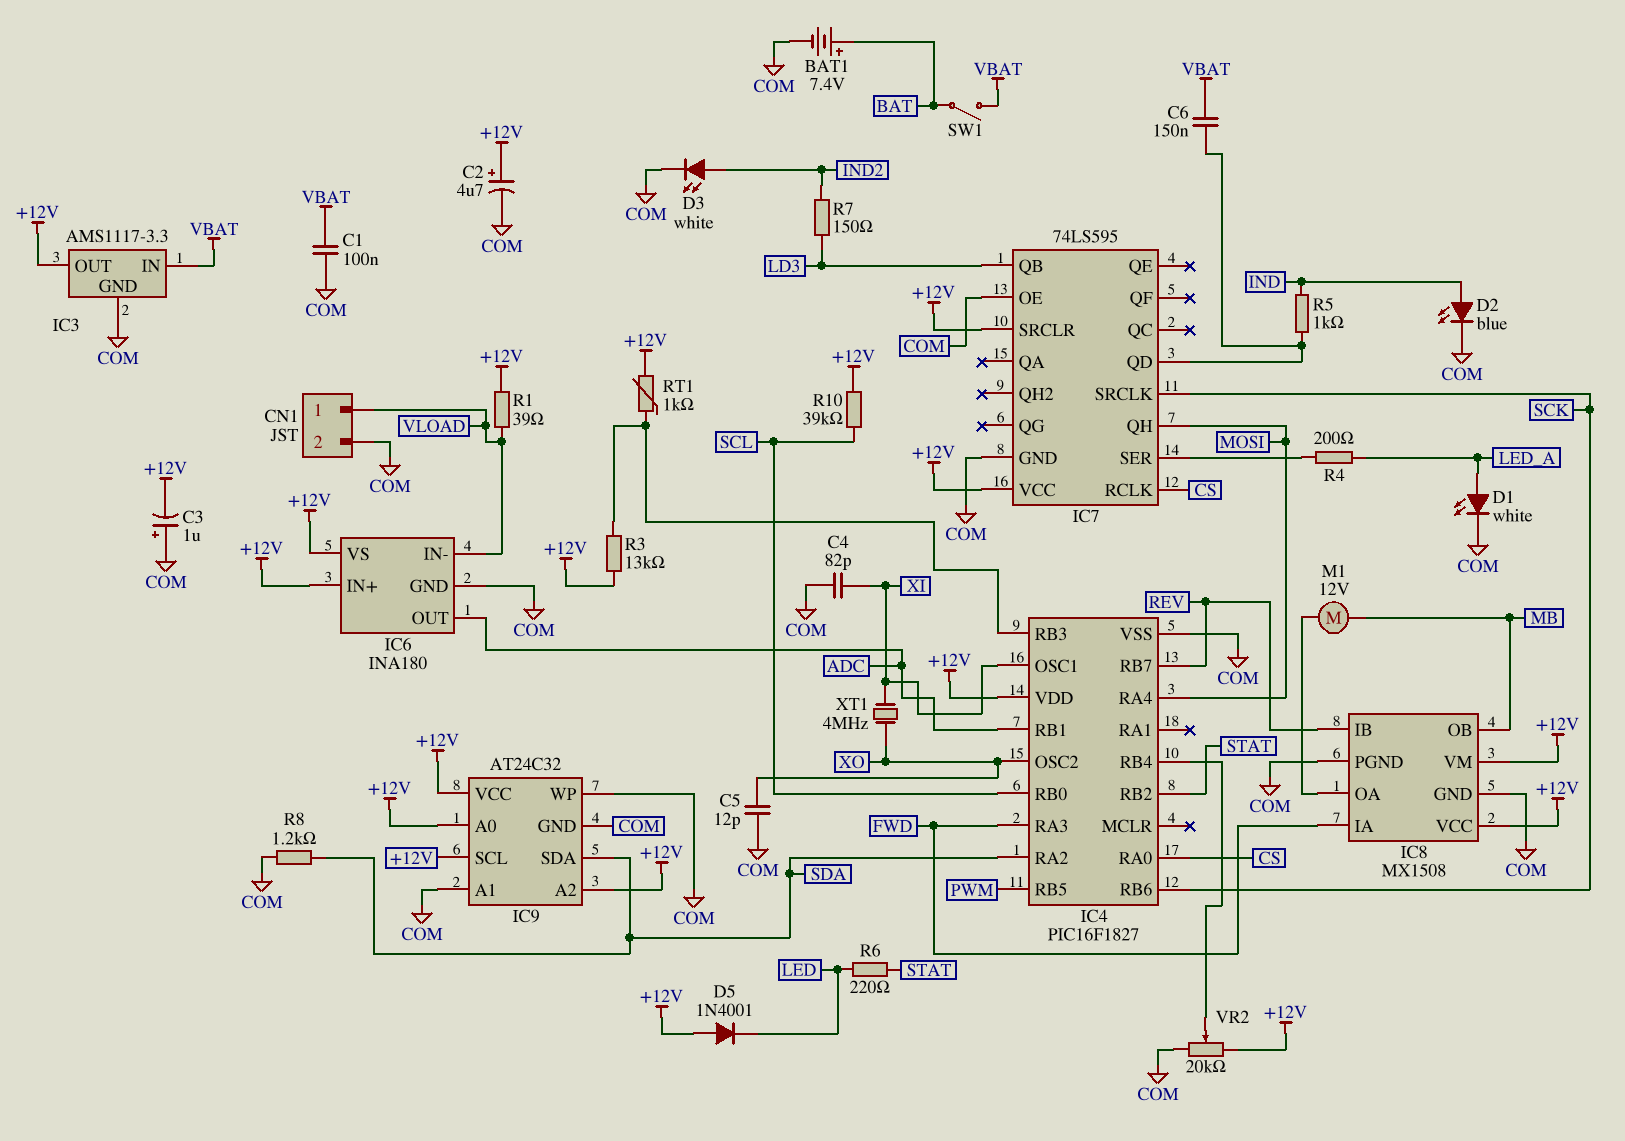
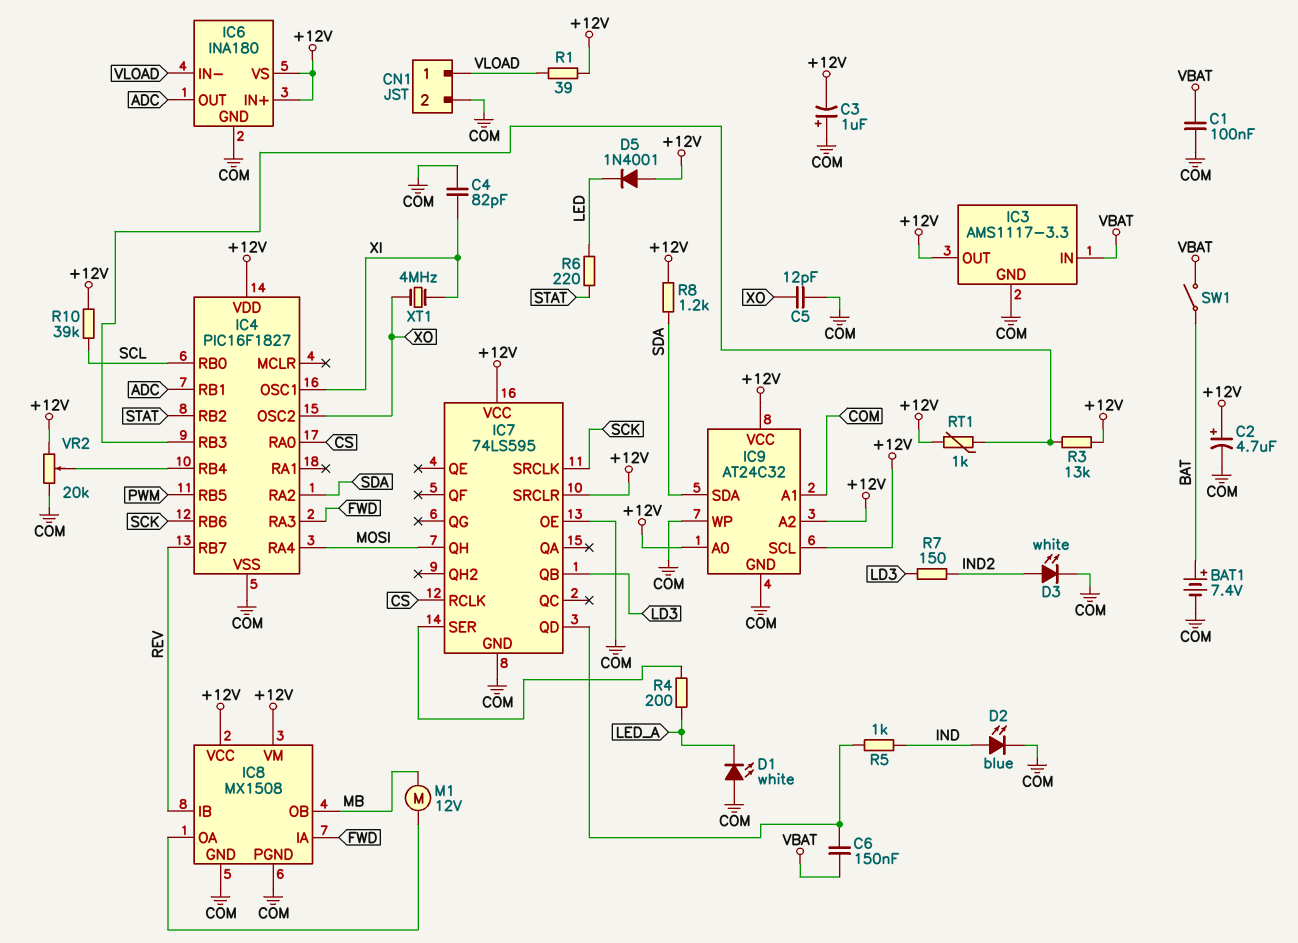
D1: LED white (A LED_A, K COM) -> LED white (A COM, K LED_A)
R8: 1.2k (COM, SDA) -> 1.2k (+12V, SDA)

